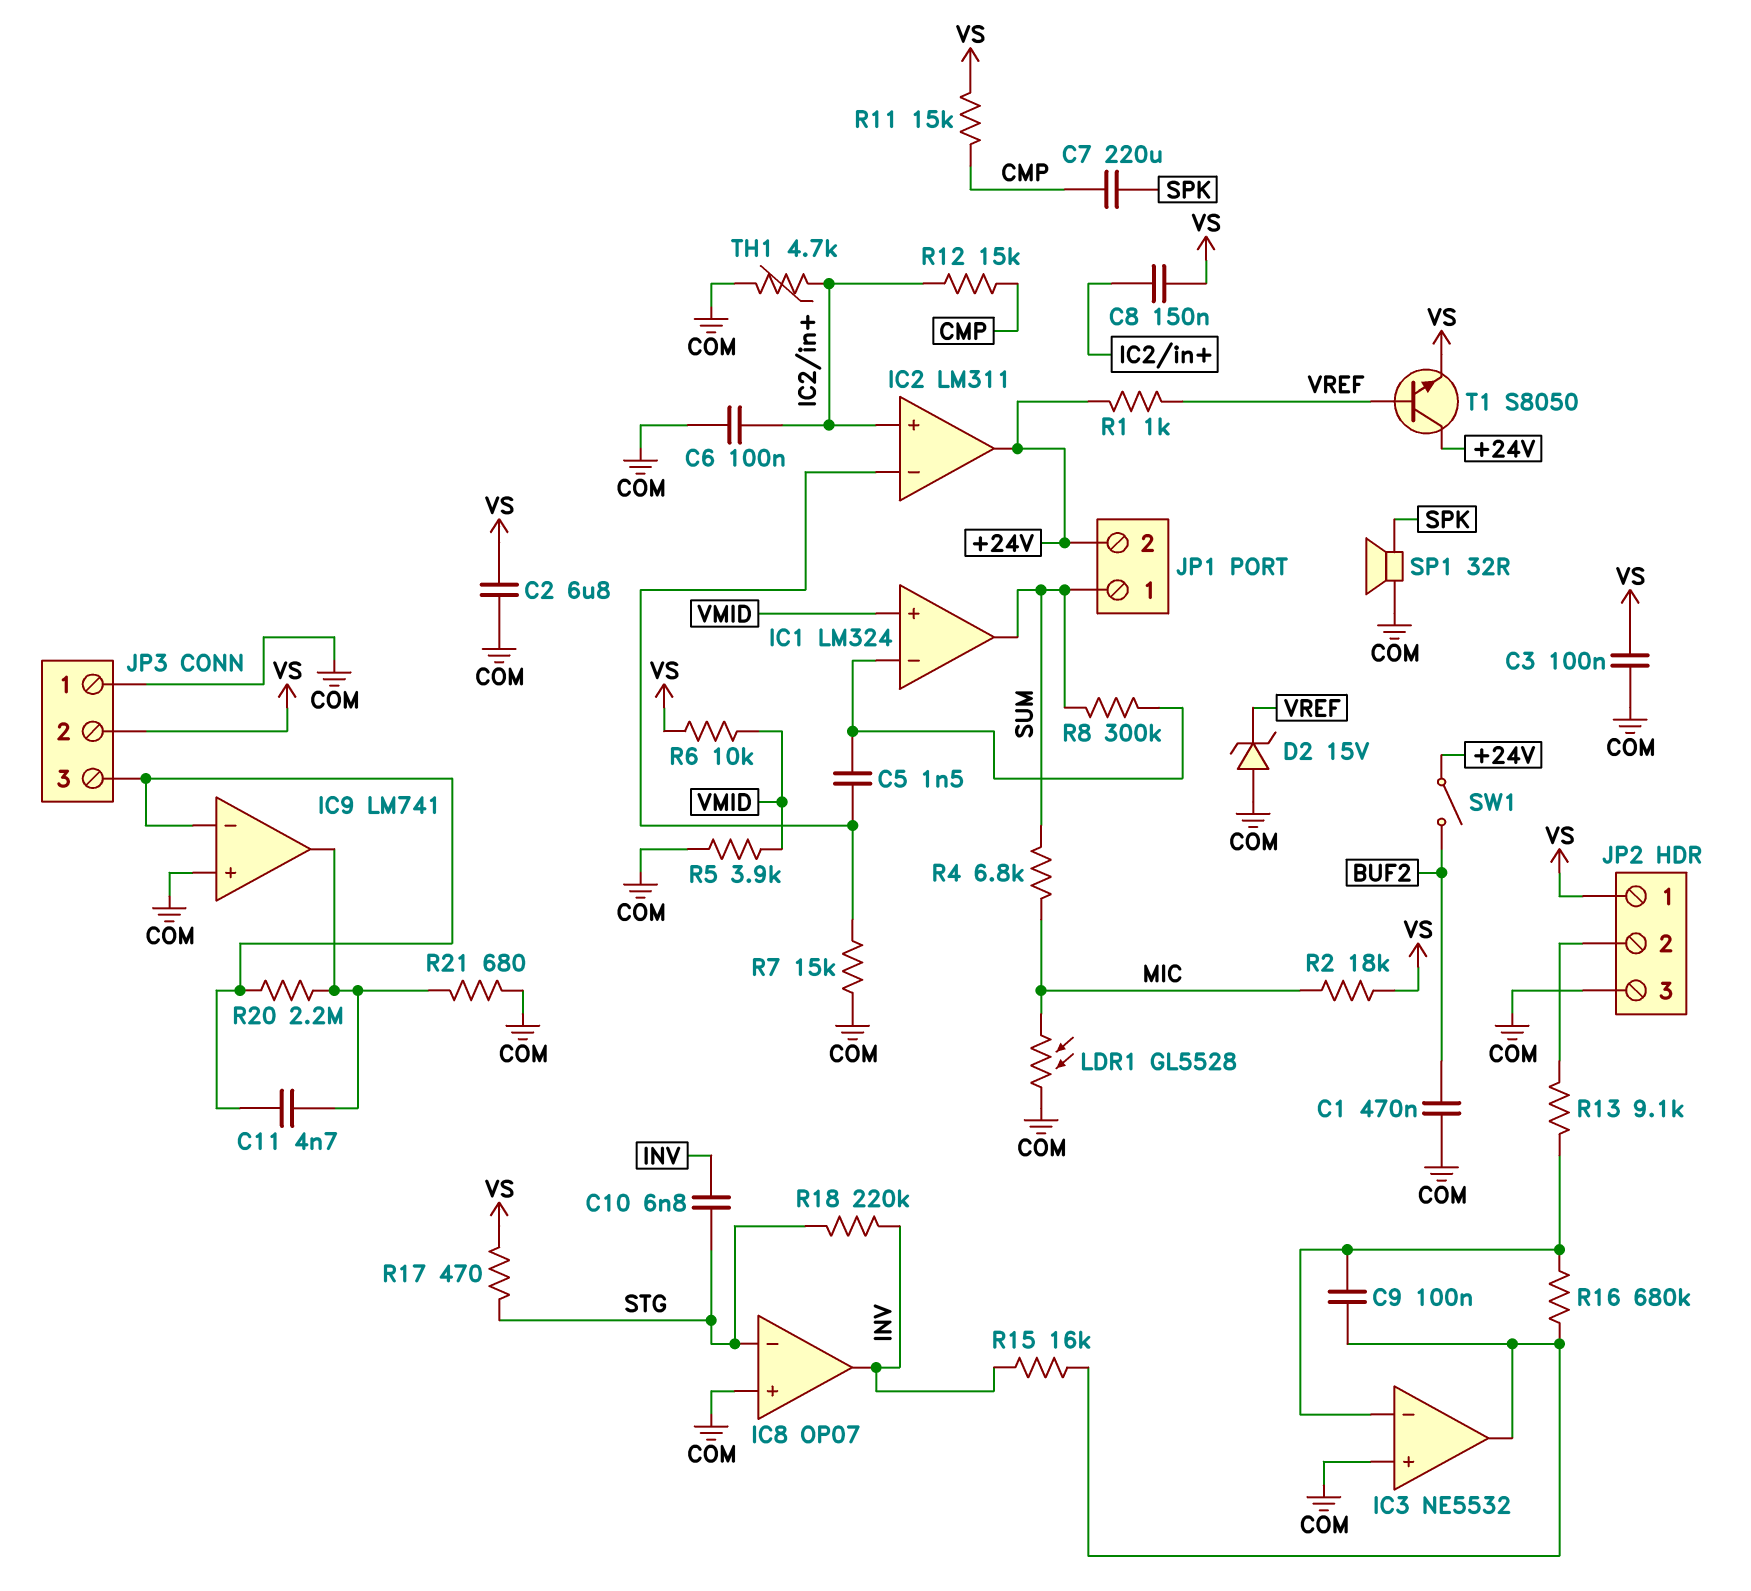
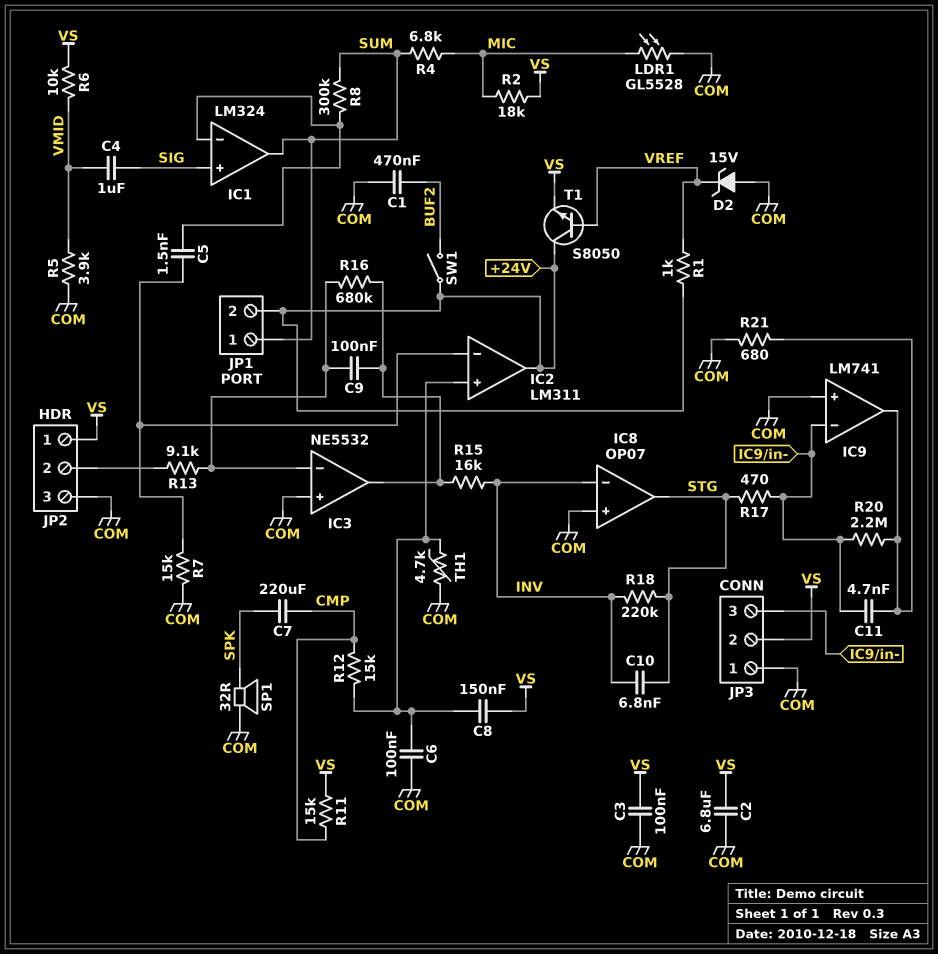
C4: none -> 1uF (SIG, VMID)
IC1 pin in+: VMID -> SIG
IC8 pin in-: STG -> INV
IC8 pin out: INV -> STG
R17: 470 (STG, VS) -> 470 (IC9/in-, STG)

